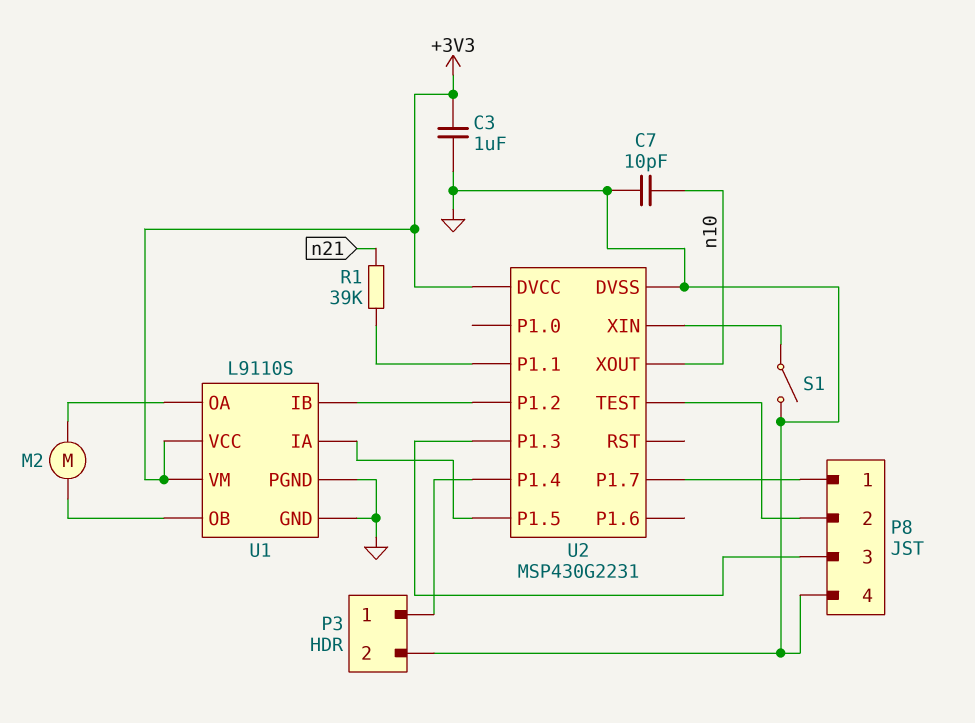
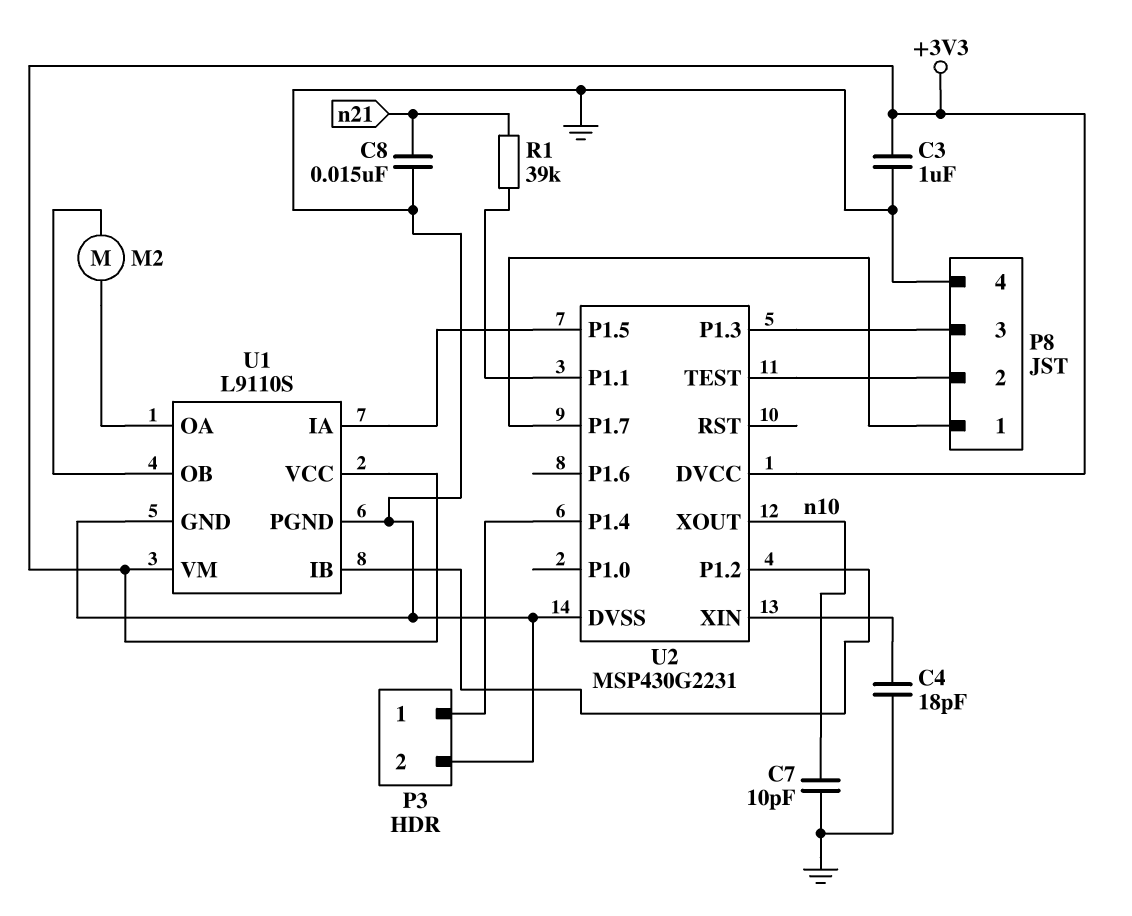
C4: none -> 18pF (GND, U2/XIN)
C8: none -> 15nF (GND, n21)
S1: switch (GND, U2/XIN) -> none

